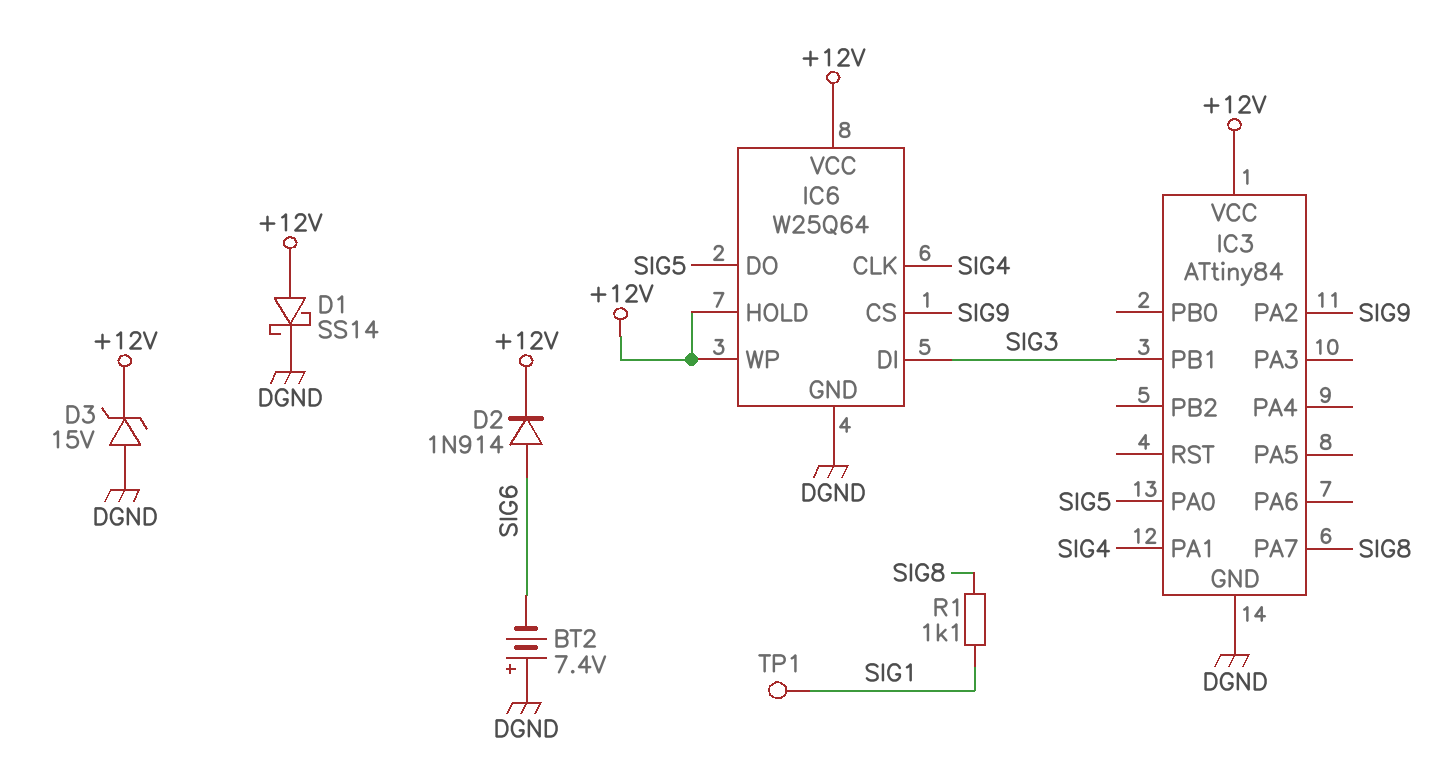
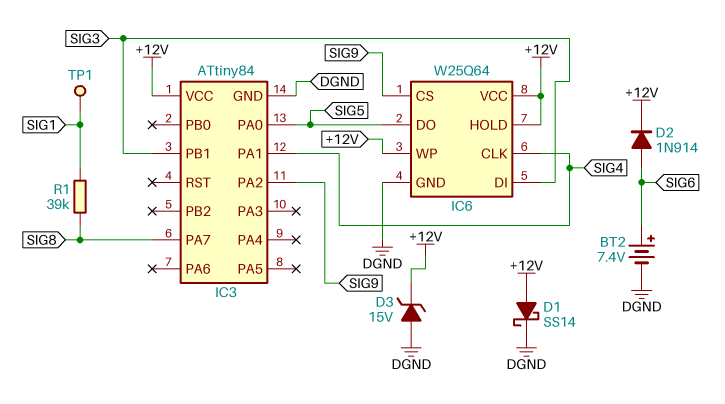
BT2: 7.4V (plus DGND, minus SIG6) -> 7.4V (plus SIG6, minus DGND)
R1: 1.1k (SIG1, SIG8) -> 39k (SIG1, SIG8)

